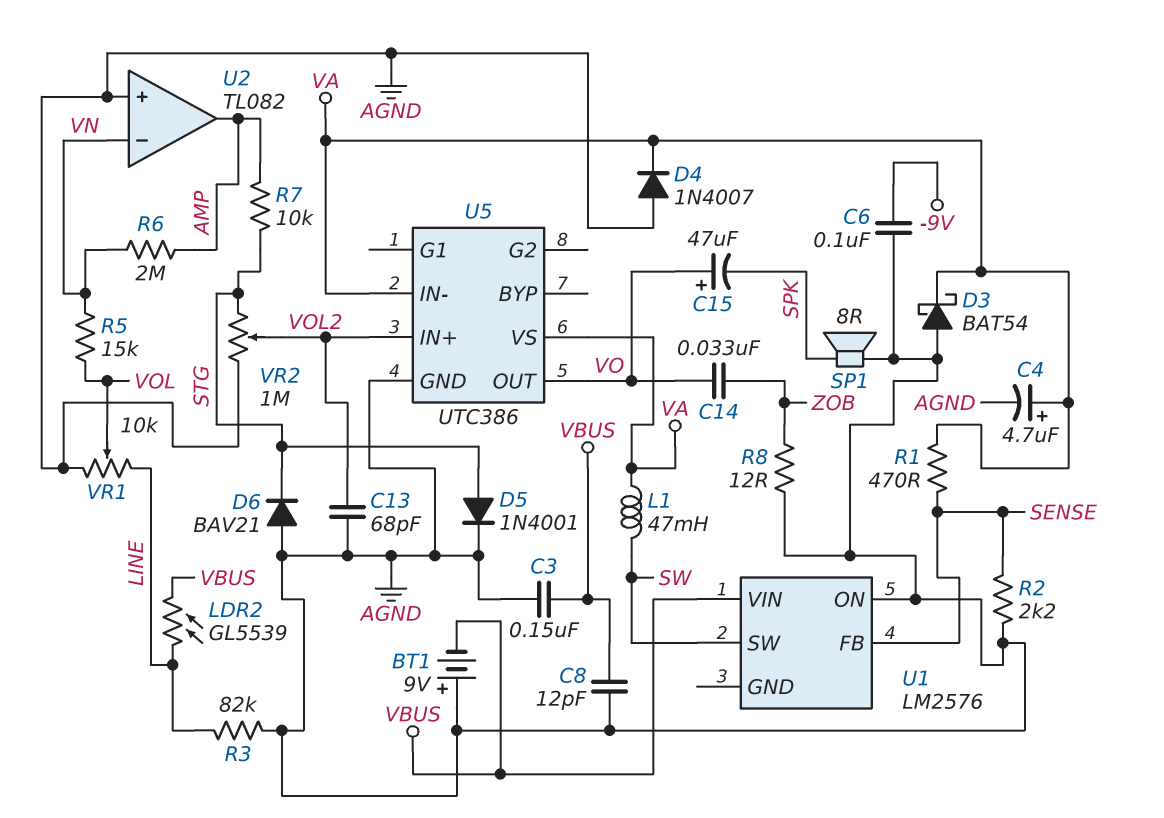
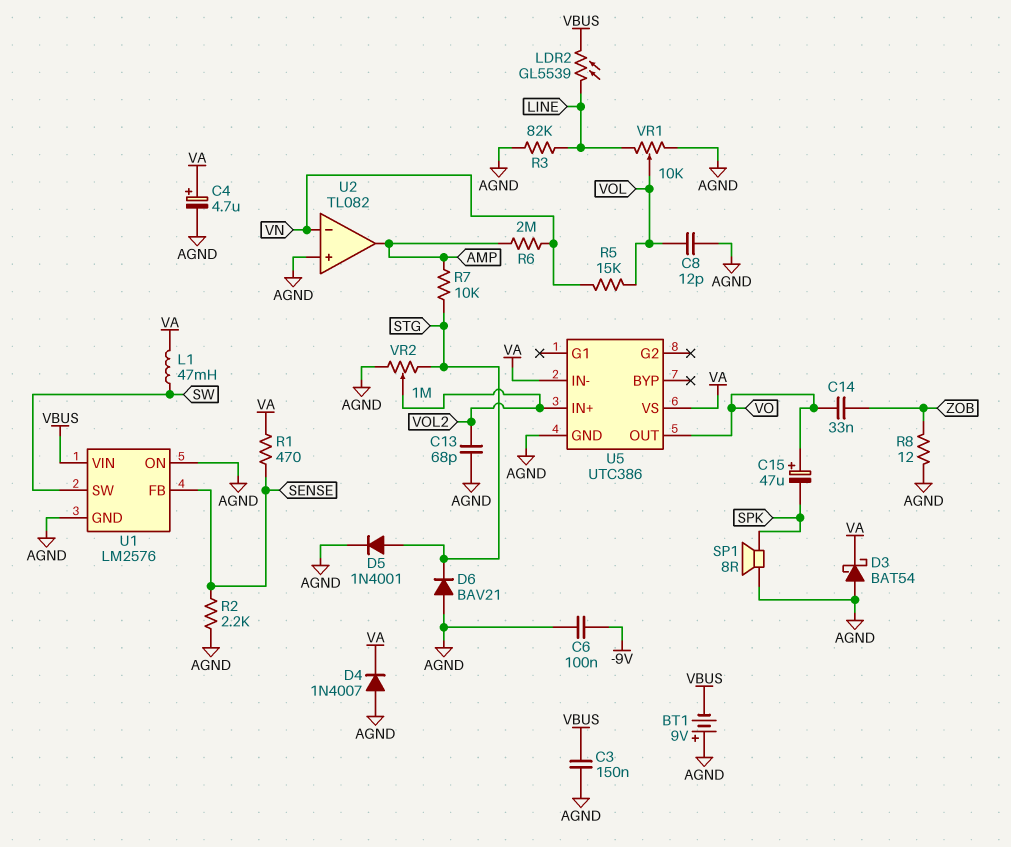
C8: 12pF (AGND, VBUS) -> 12pF (AGND, VOL)
U1 pin GND: none -> AGND

